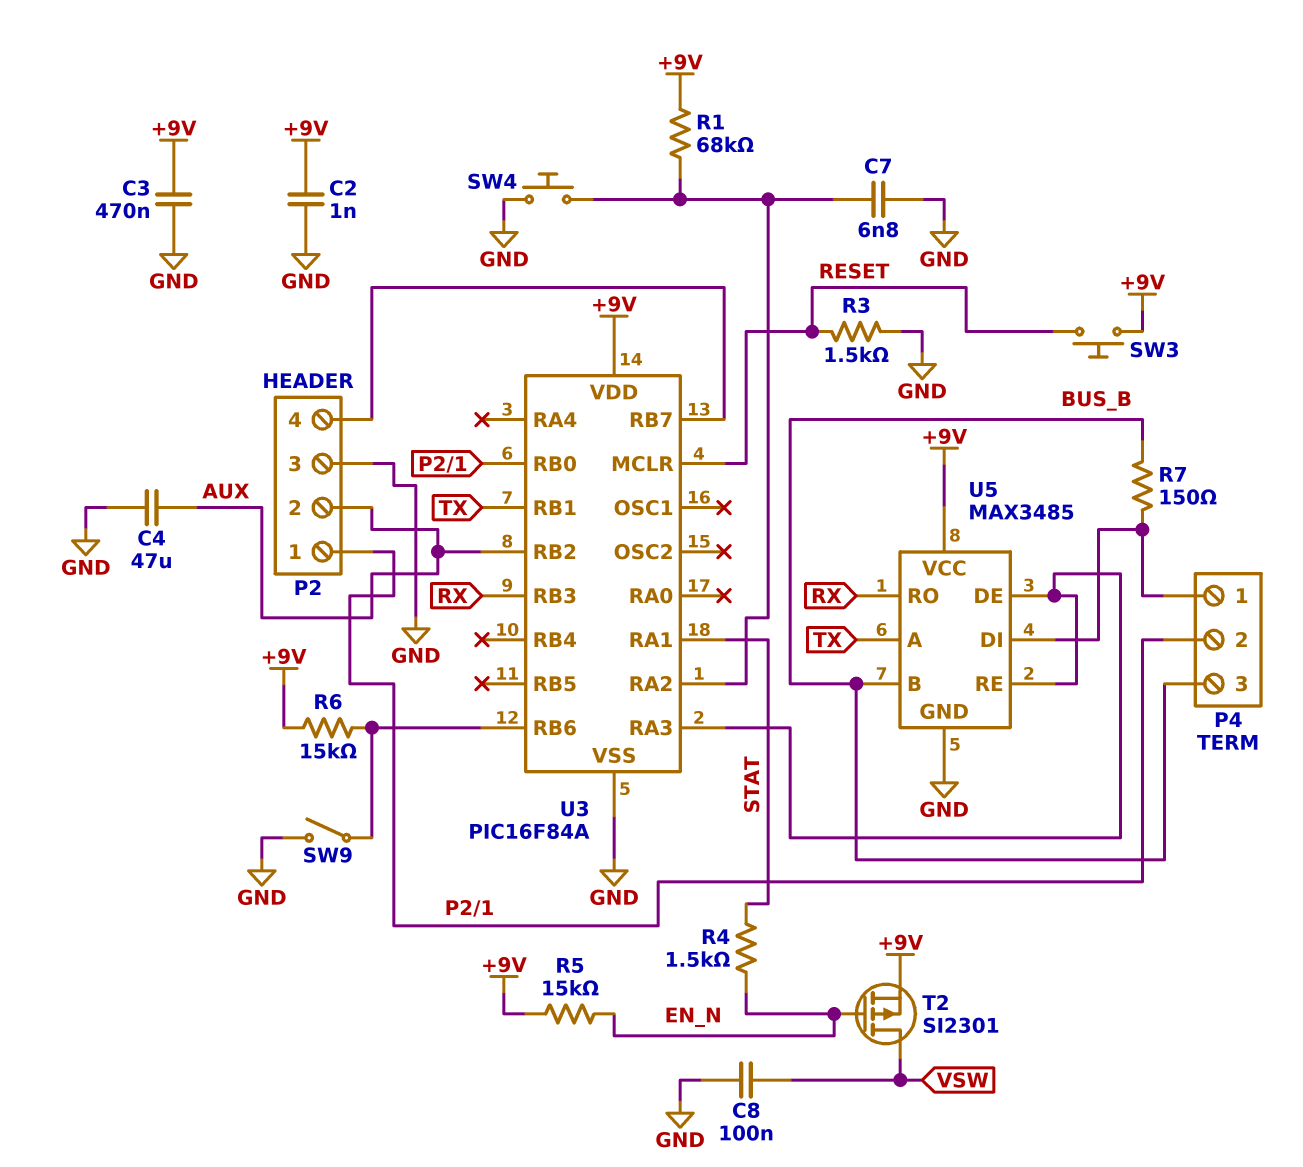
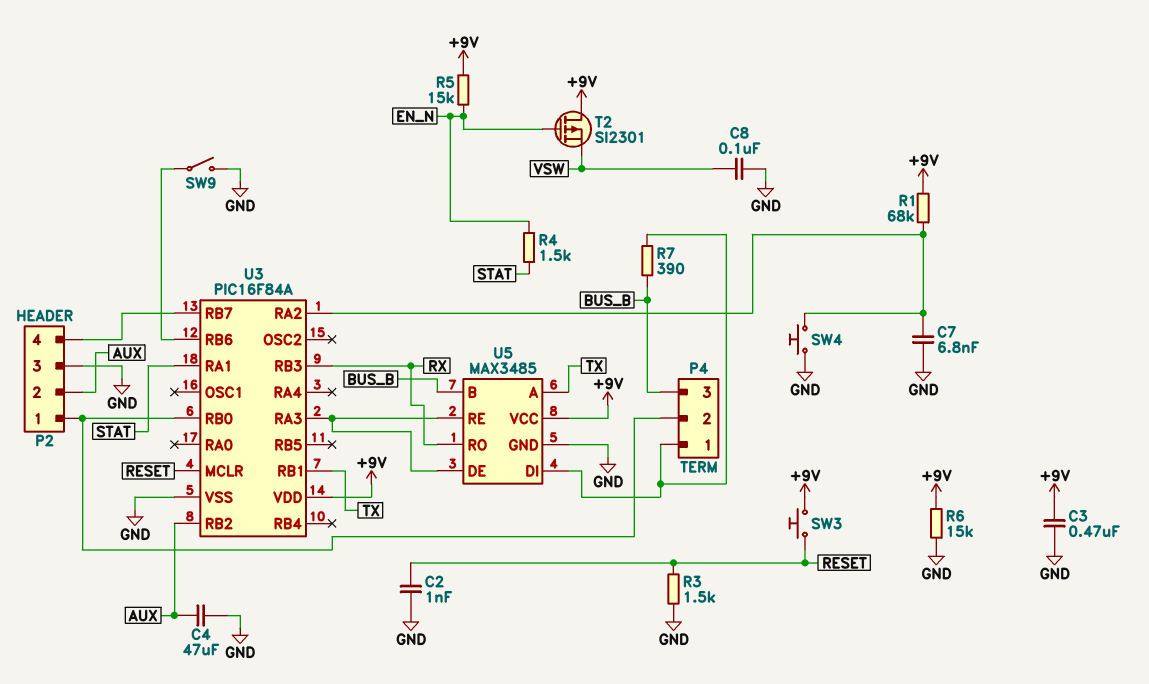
C2: 1nF (+9V, GND) -> 1nF (GND, RESET)
R6: 15k (+9V, U3/RB6) -> 15k (+9V, GND)
R7: 150 (BUS_B, P4/1) -> 390 (BUS_B, P4/1)
T2: PMOS SI2301 (G EN_N, D VSW, S +9V) -> PMOS SI2301 (G EN_N, D +9V, S VSW)

